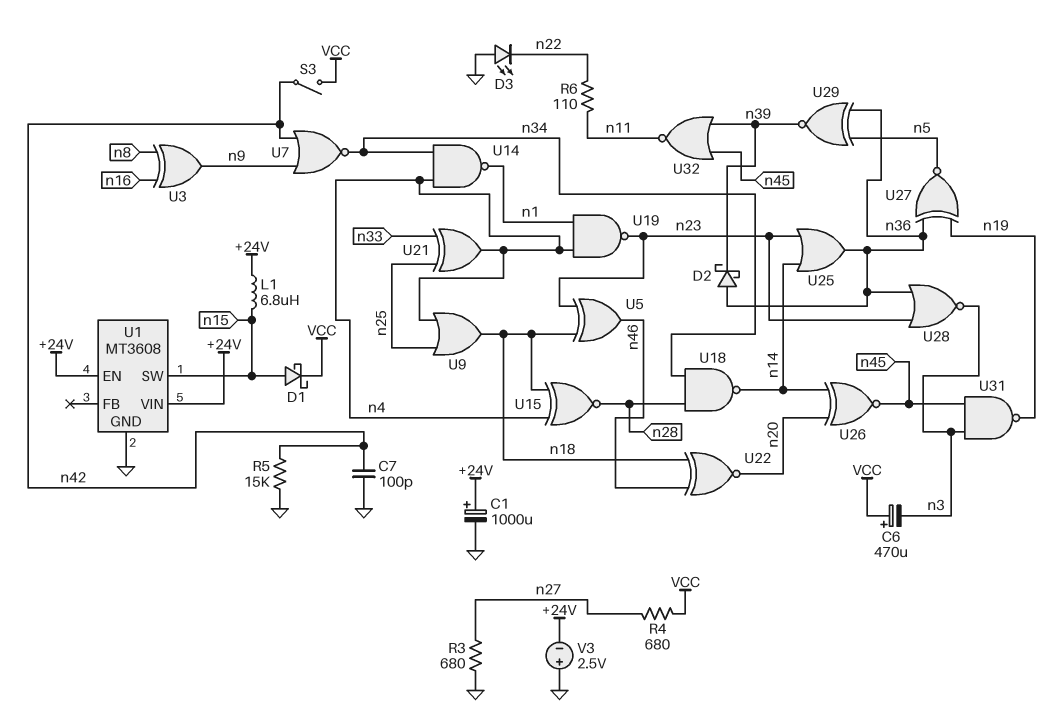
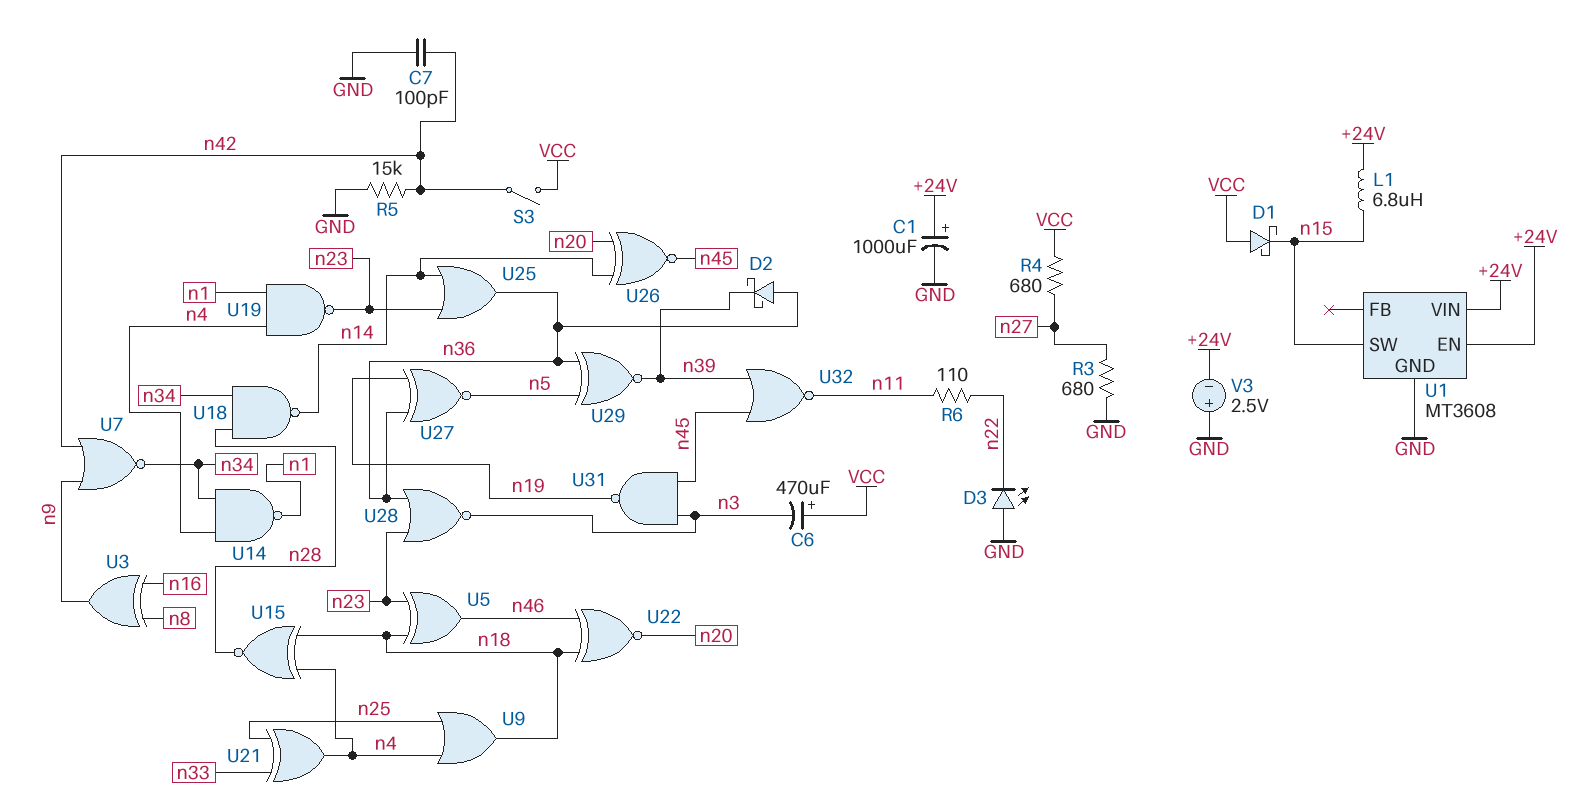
D1: schottky (A n15, K VCC) -> schottky (A VCC, K n15)

